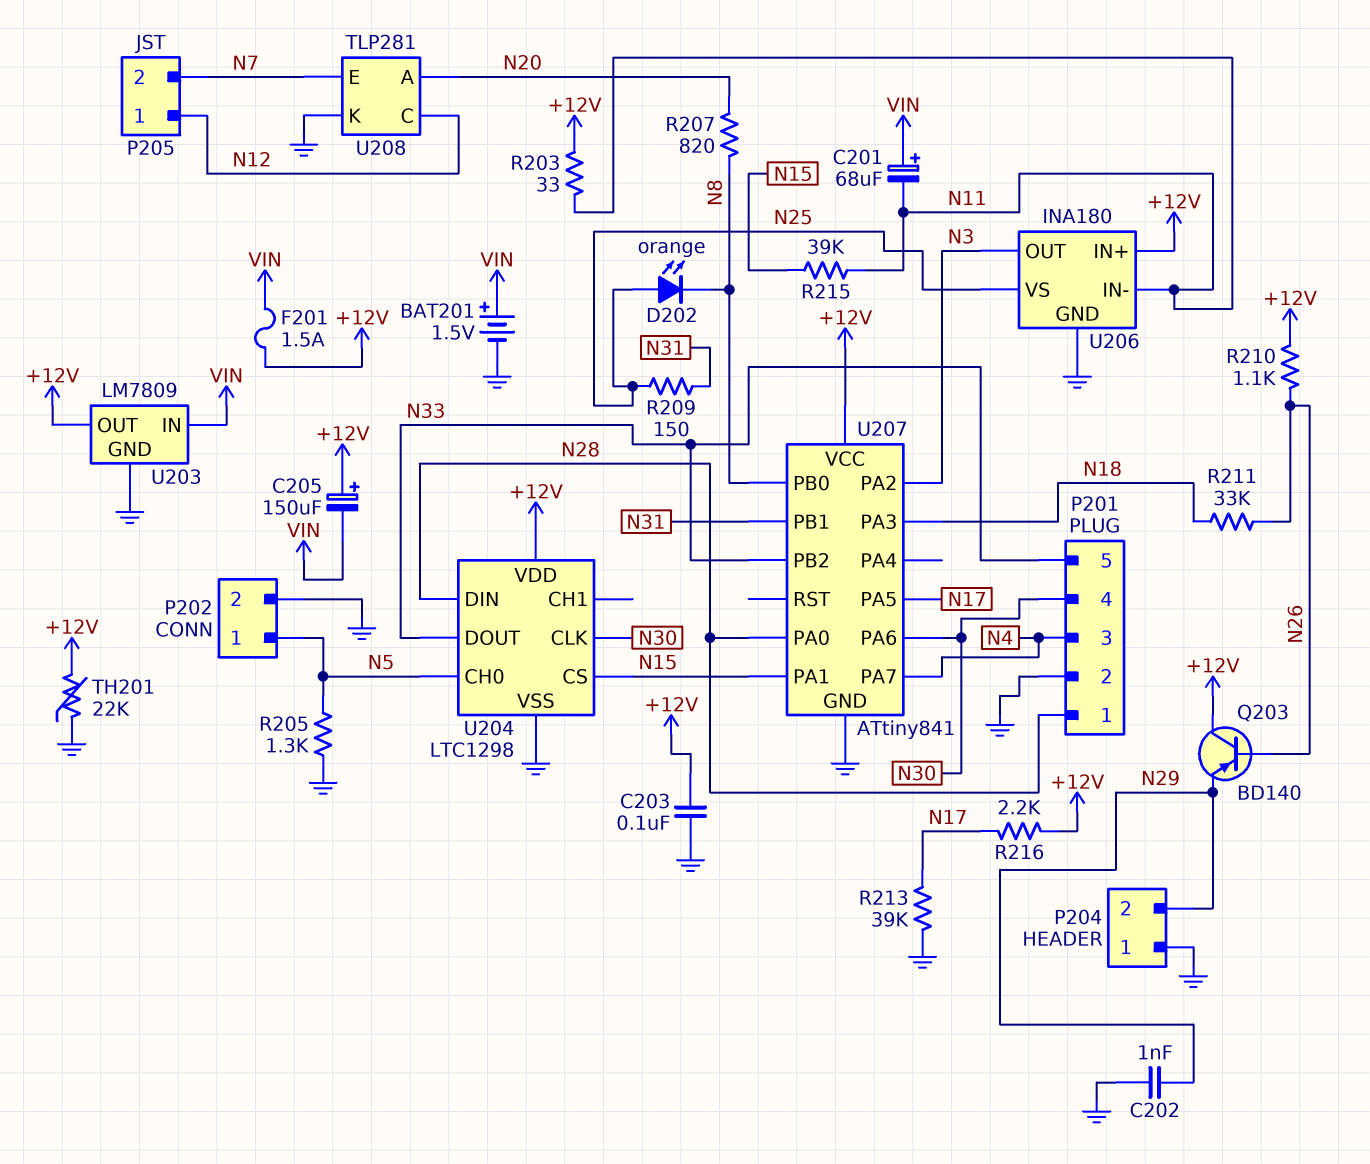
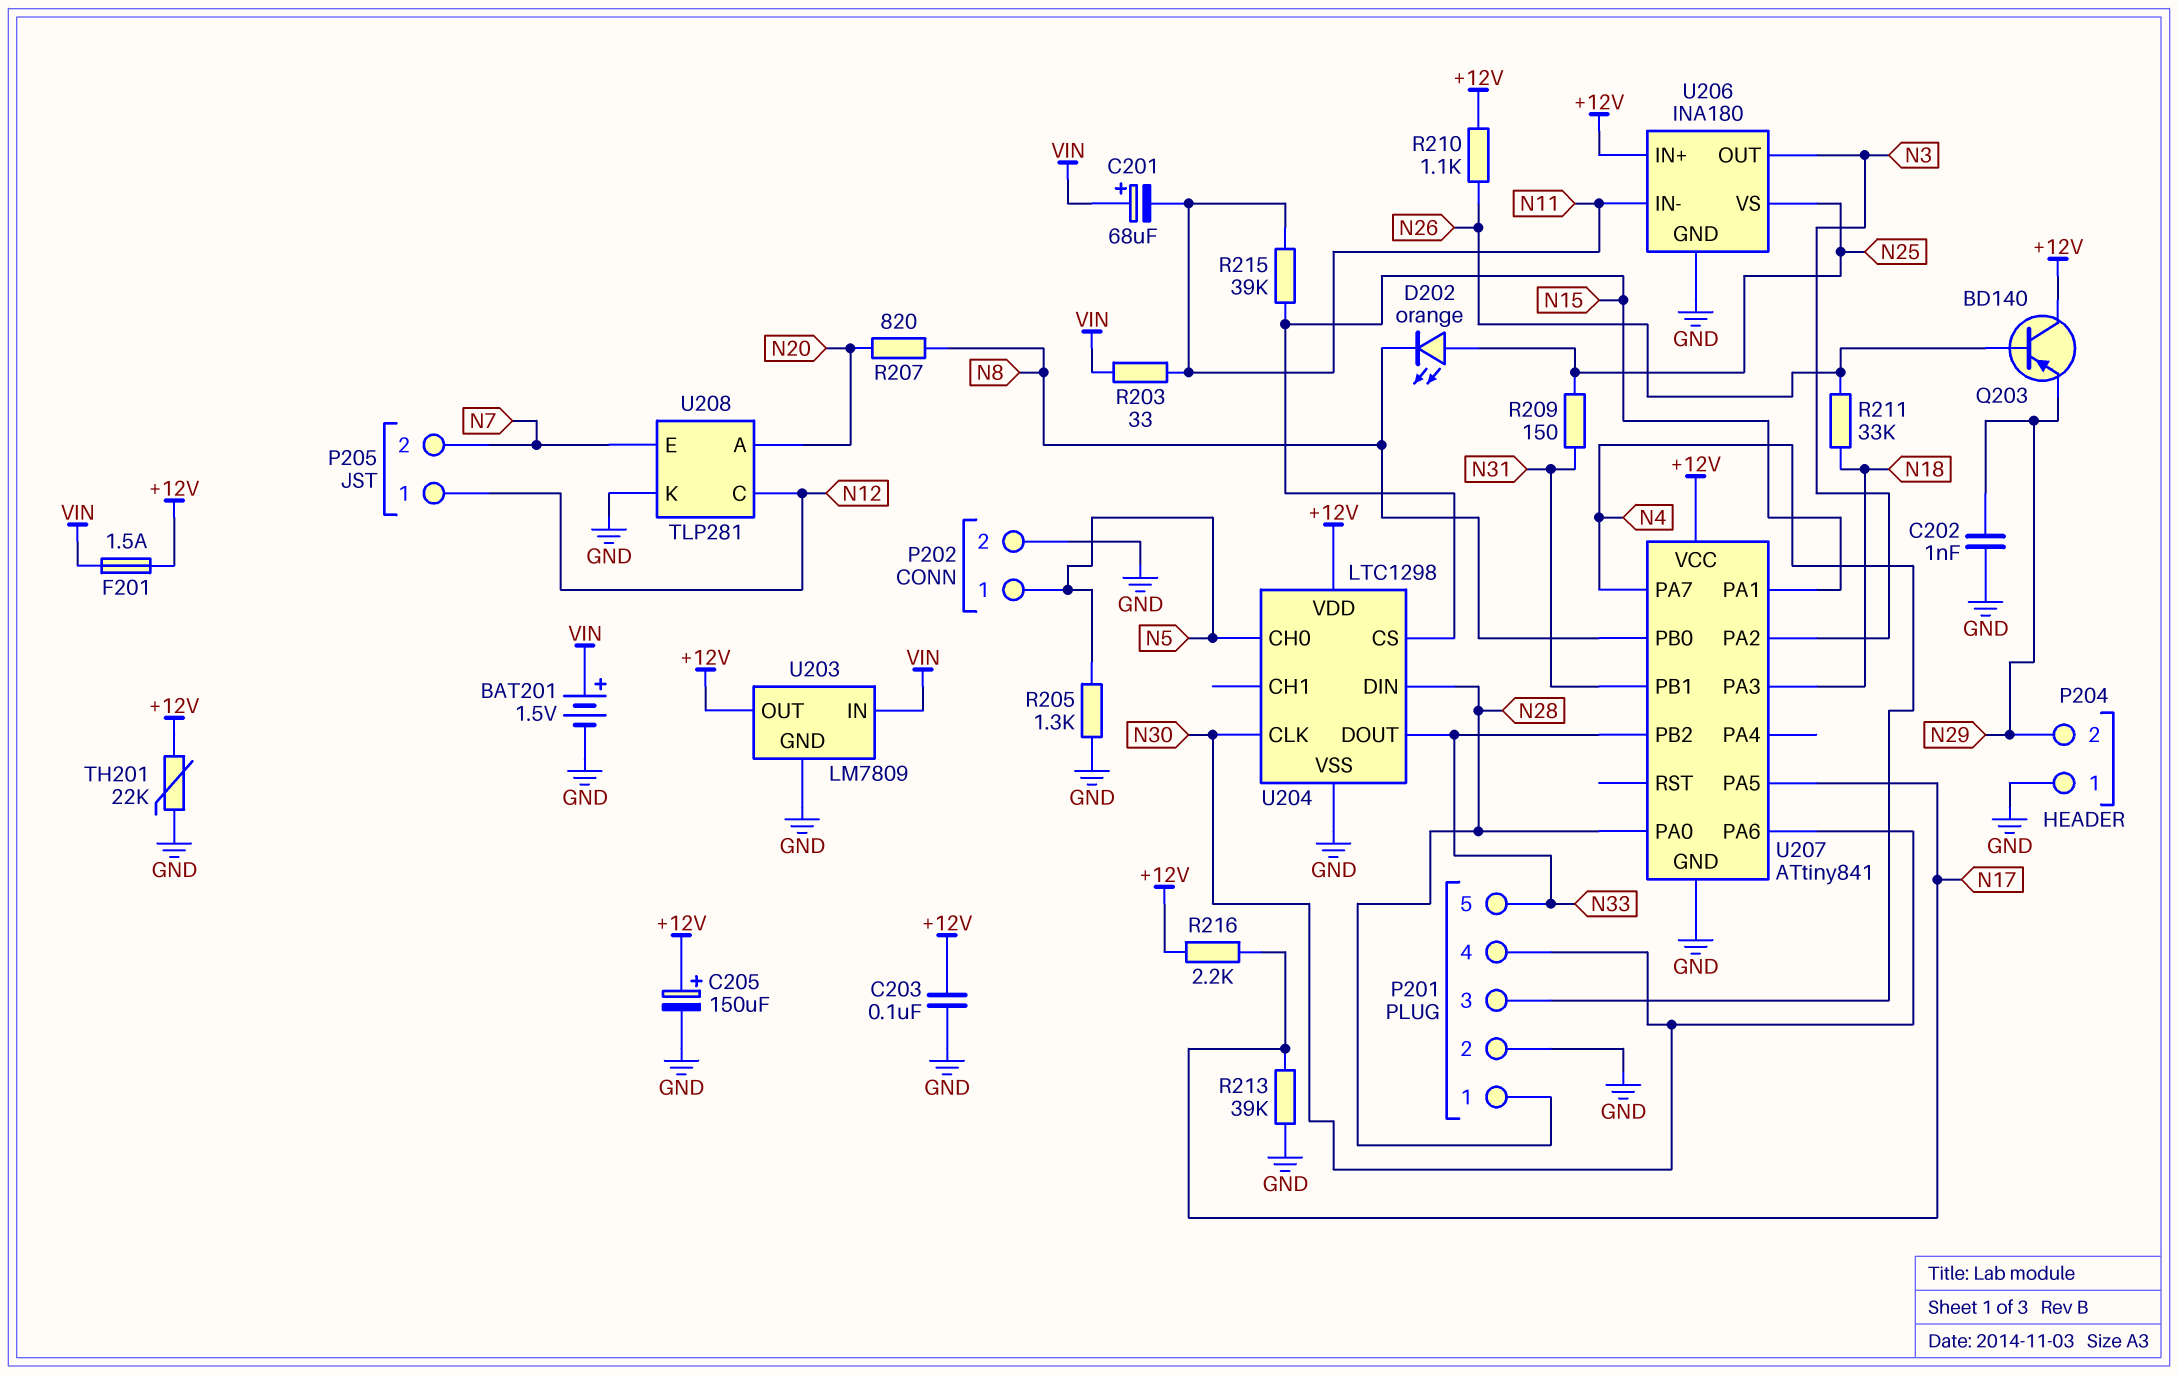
C205: 150uF (plus +12V, minus VIN) -> 150uF (plus +12V, minus GND)
R203: 33 (+12V, N11) -> 33 (N11, VIN)

